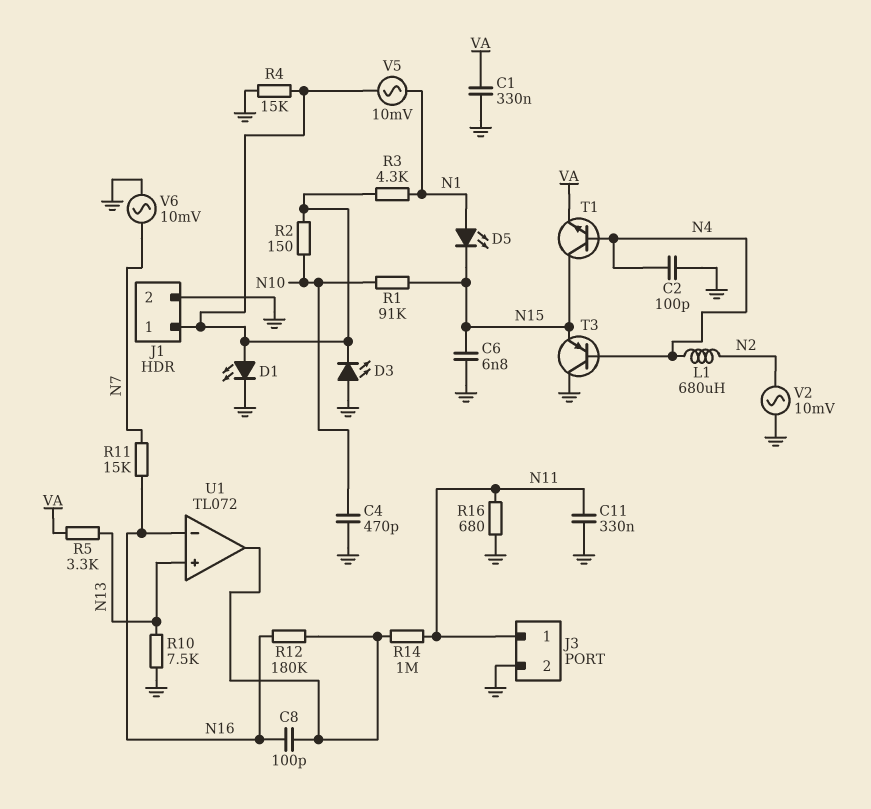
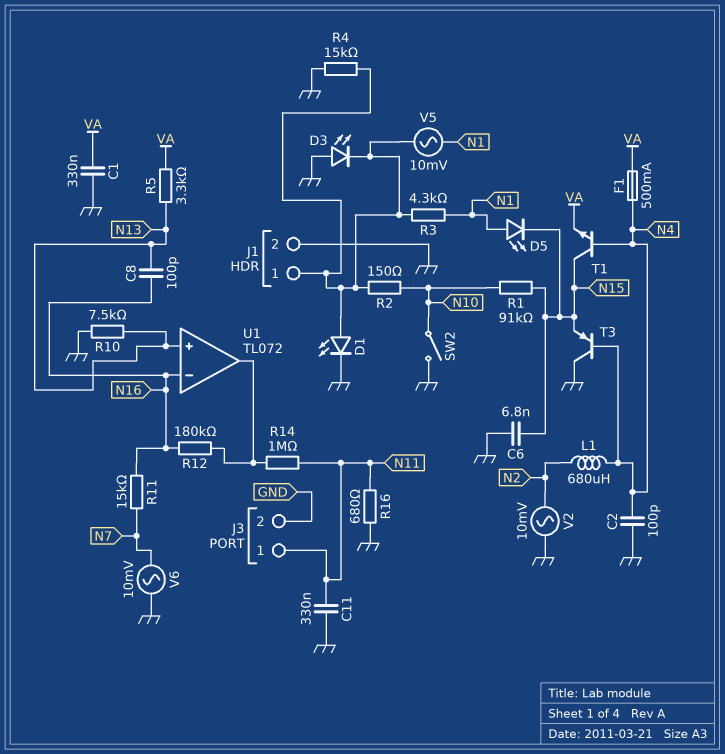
C4: 470pF (GND, N10) -> none
C8: 100pF (N16, U1/out) -> 100pF (N13, N16)
F1: none -> 500mA (N4, VA)
SW2: none -> switch (GND, N10)

